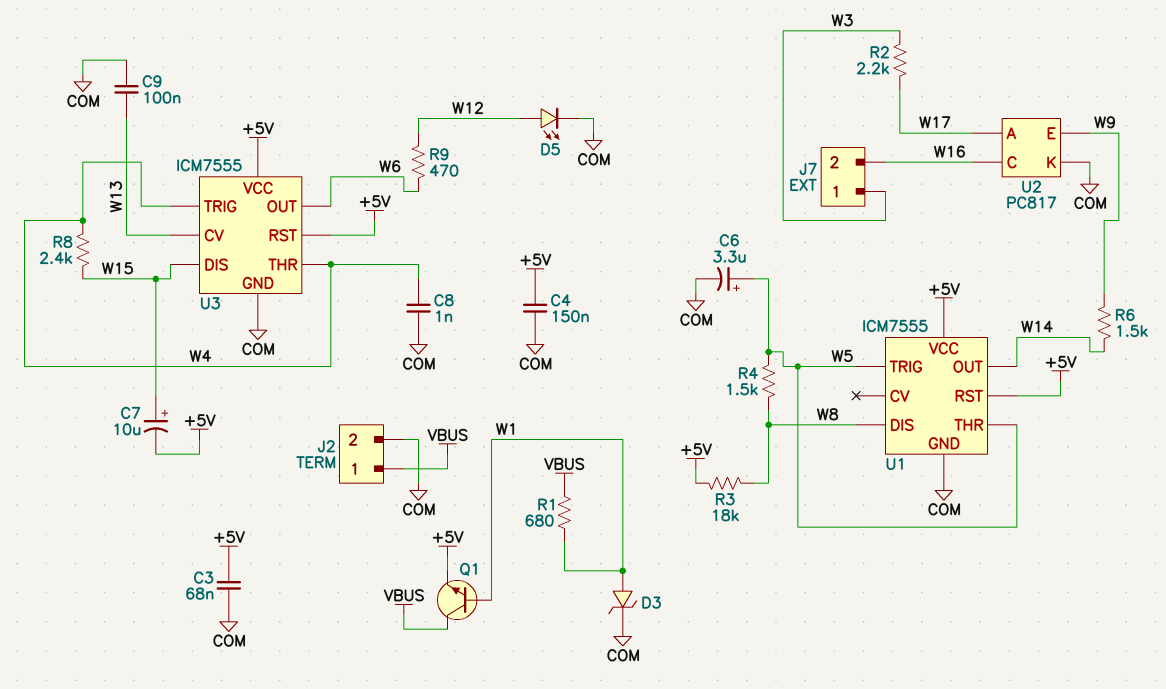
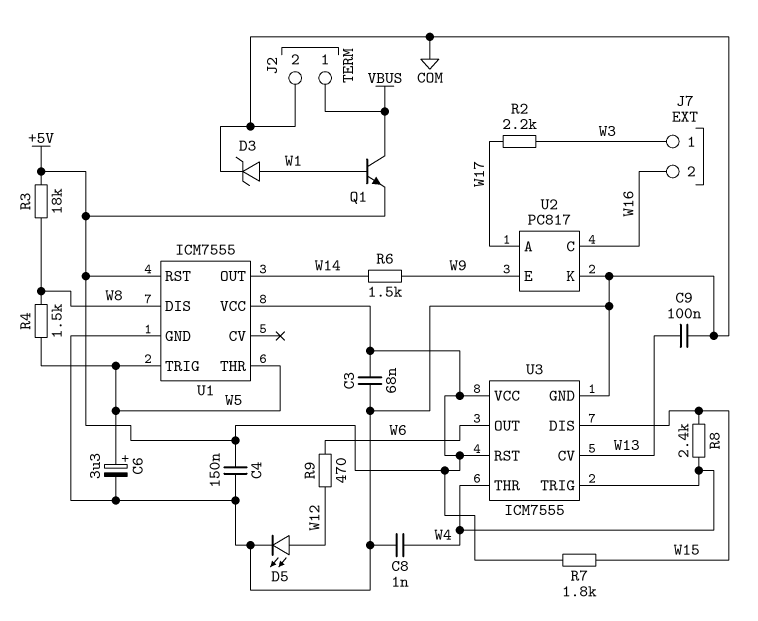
C7: 10uF (plus W15, minus +5V) -> none
R1: 680 (VBUS, W1) -> none
R7: none -> 1.8k (+5V, W15)

